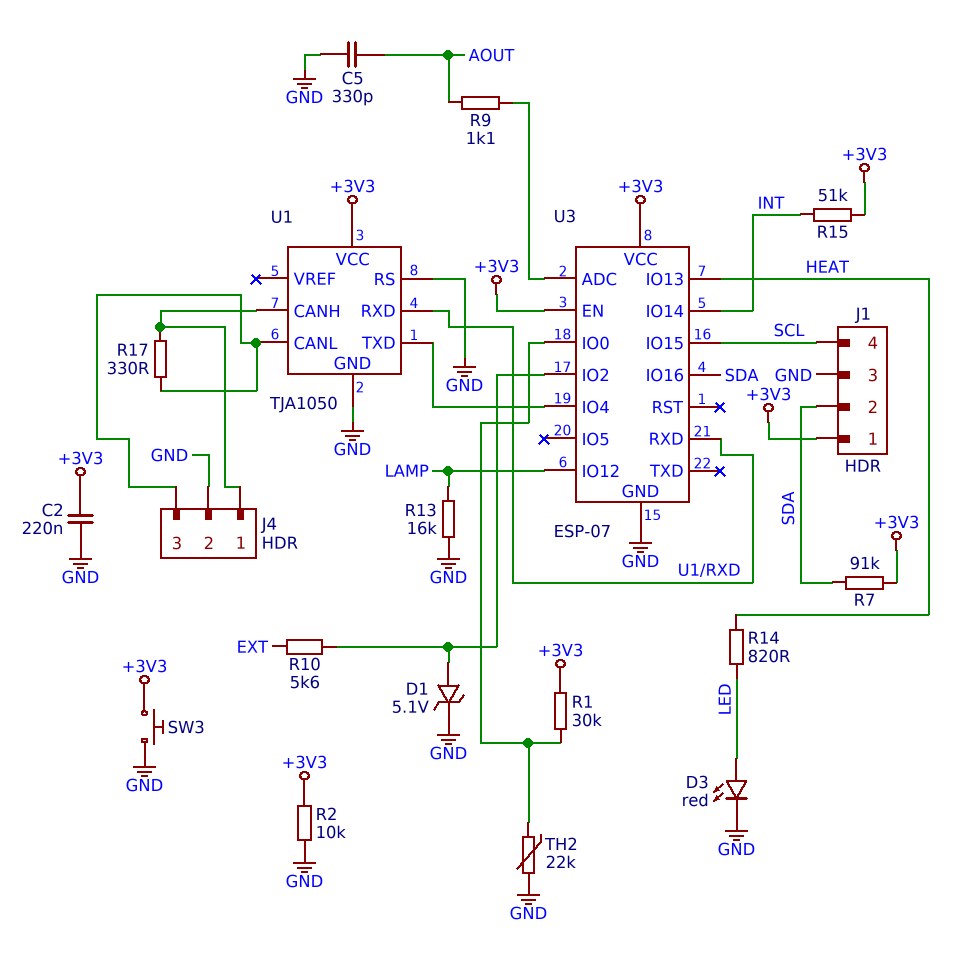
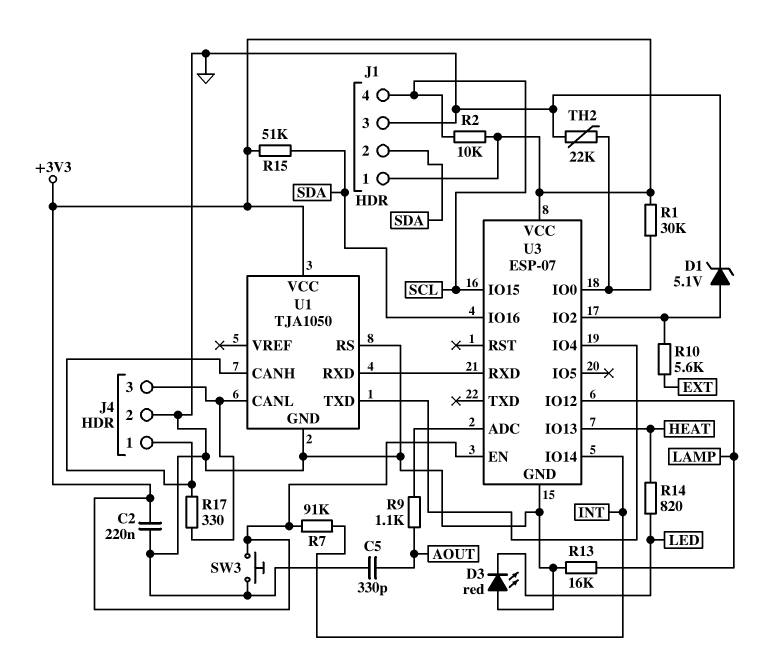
D3: LED red (A LED, K GND) -> LED red (A GND, K LED)
R2: 10k (+3V3, GND) -> 10k (+3V3, SCL)
R7: 91k (+3V3, SDA) -> 91k (+3V3, INT)
R15: 51k (+3V3, INT) -> 51k (+3V3, SDA)

